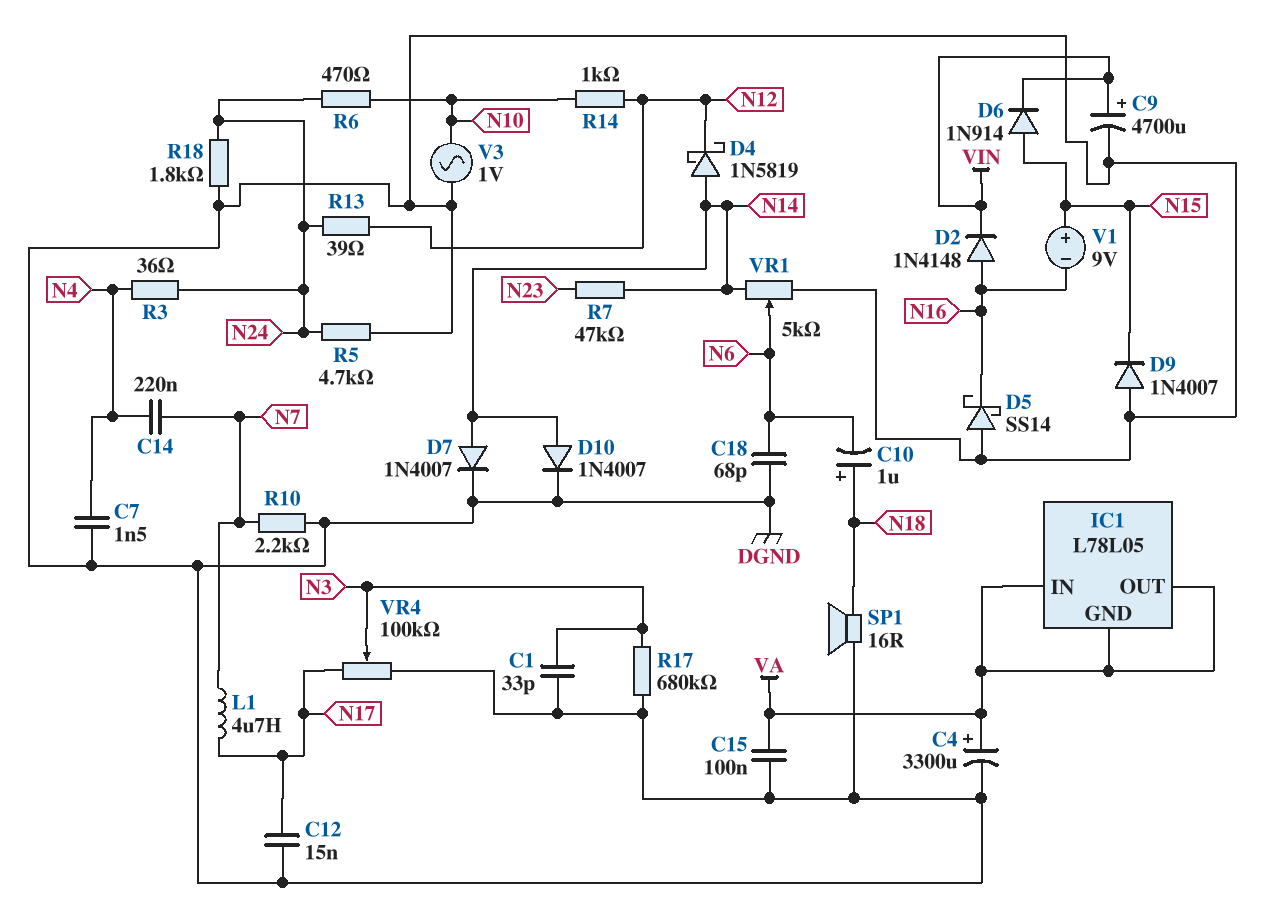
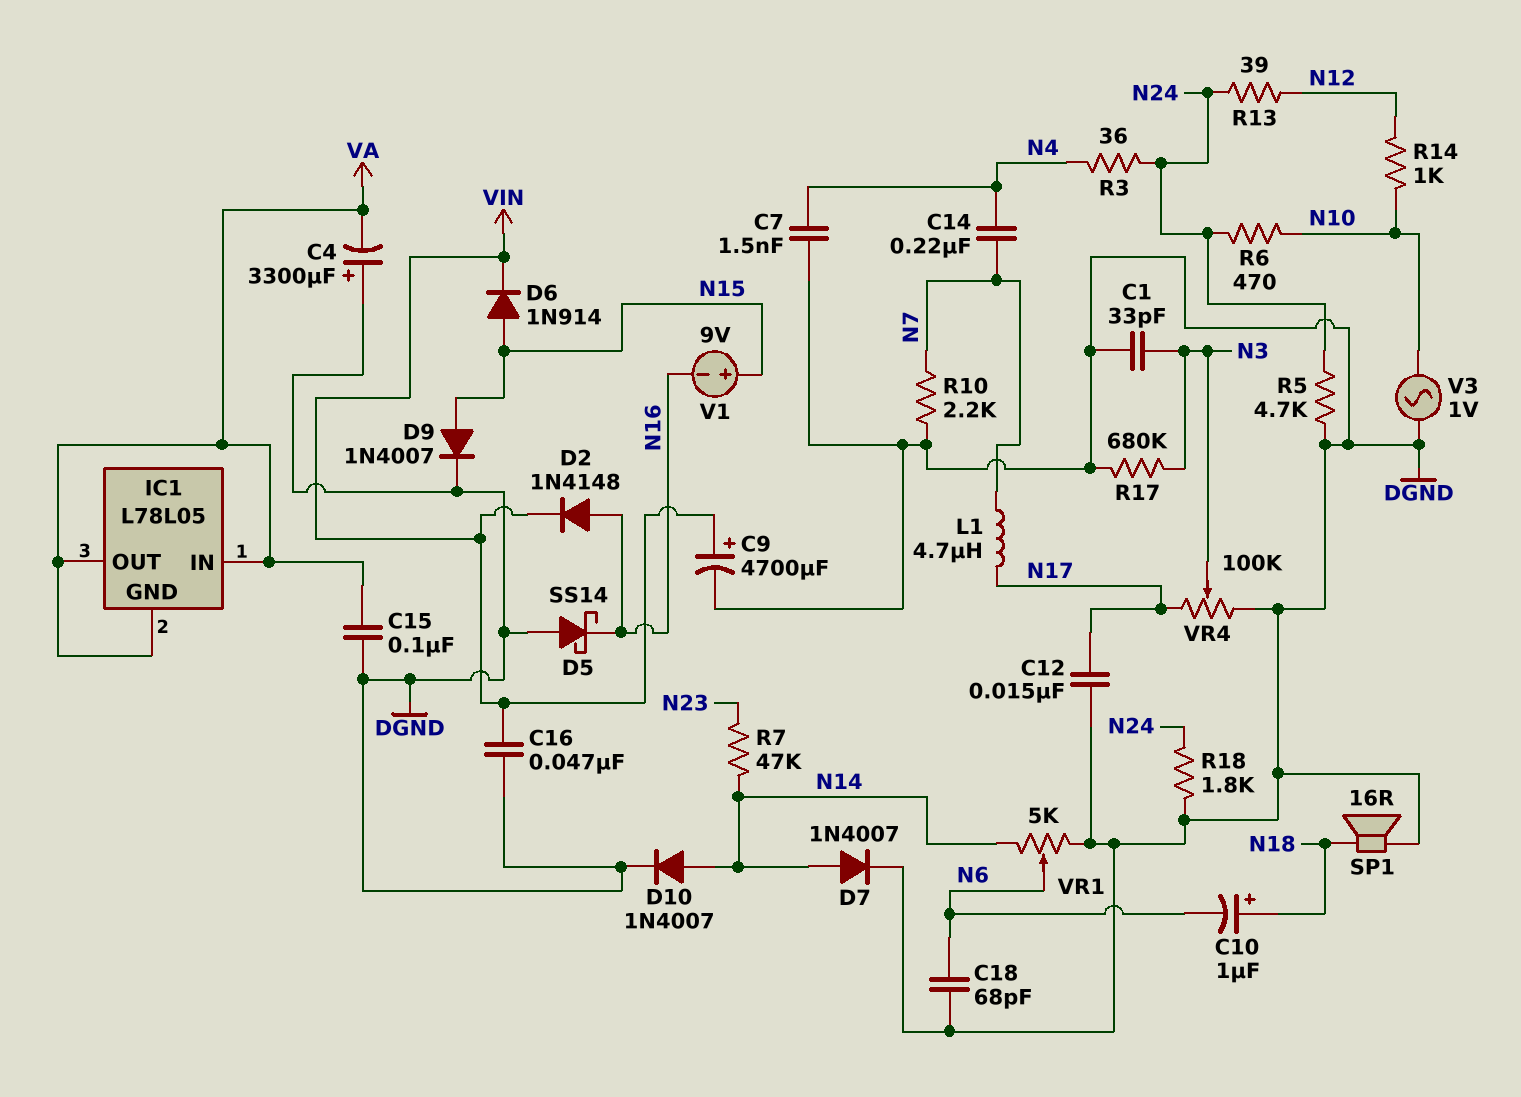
C4: 3300uF (plus VA, minus DGND) -> 3300uF (plus DGND, minus VA)
C16: none -> 47nF (DGND, VIN)
D4: schottky 1N5819 (A N14, K N12) -> none
D9: diode 1N4007 (A DGND, K N15) -> diode 1N4007 (A N15, K DGND)

